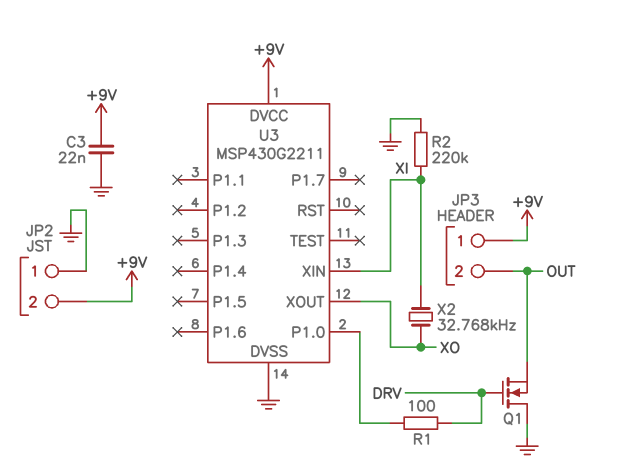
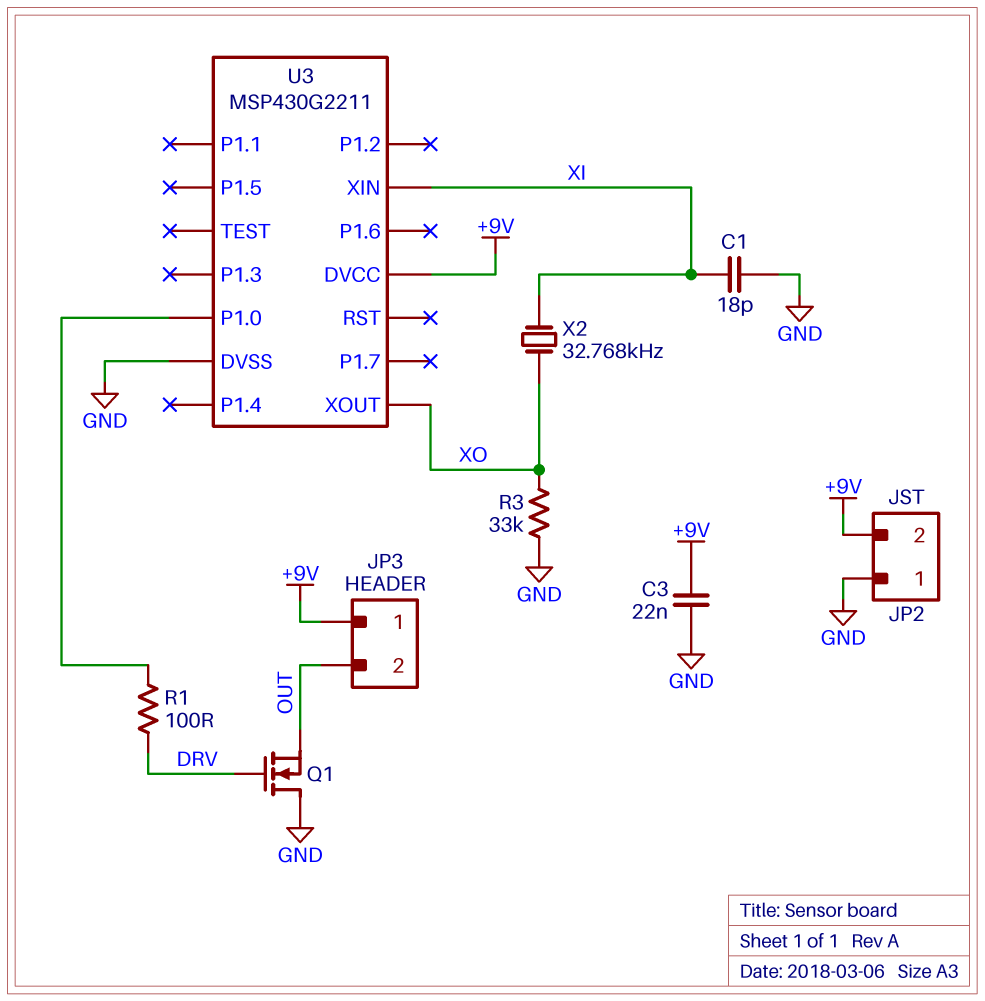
C1: none -> 18pF (GND, XI)
R2: 220k (GND, XI) -> none
R3: none -> 33k (GND, XO)

